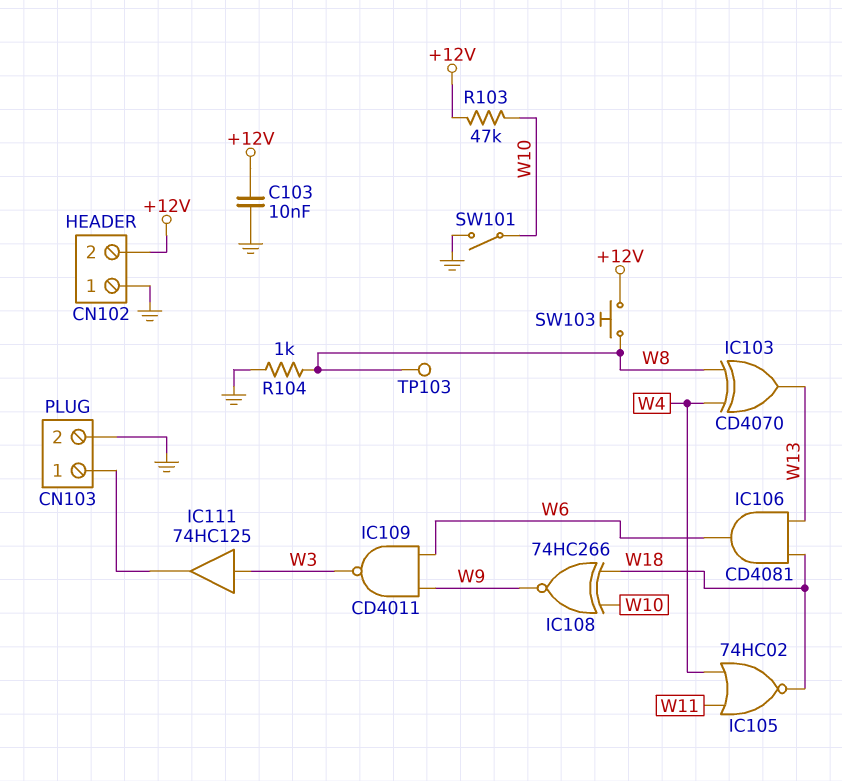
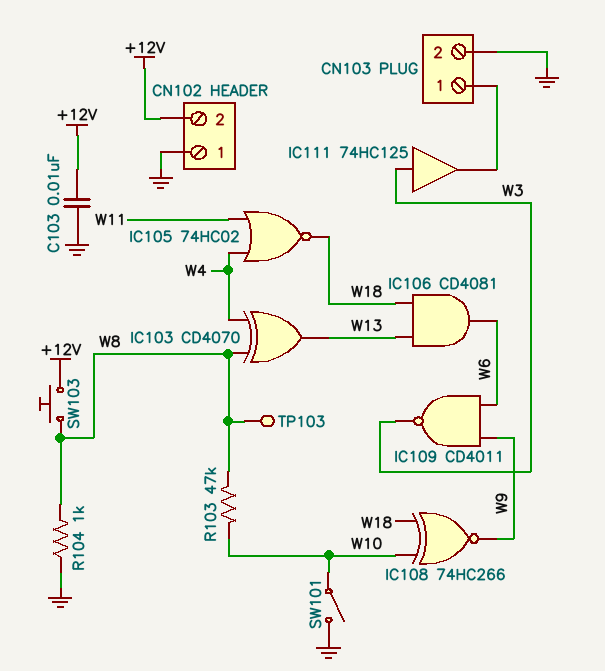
R103: 47k (+12V, W10) -> 47k (W8, W10)

